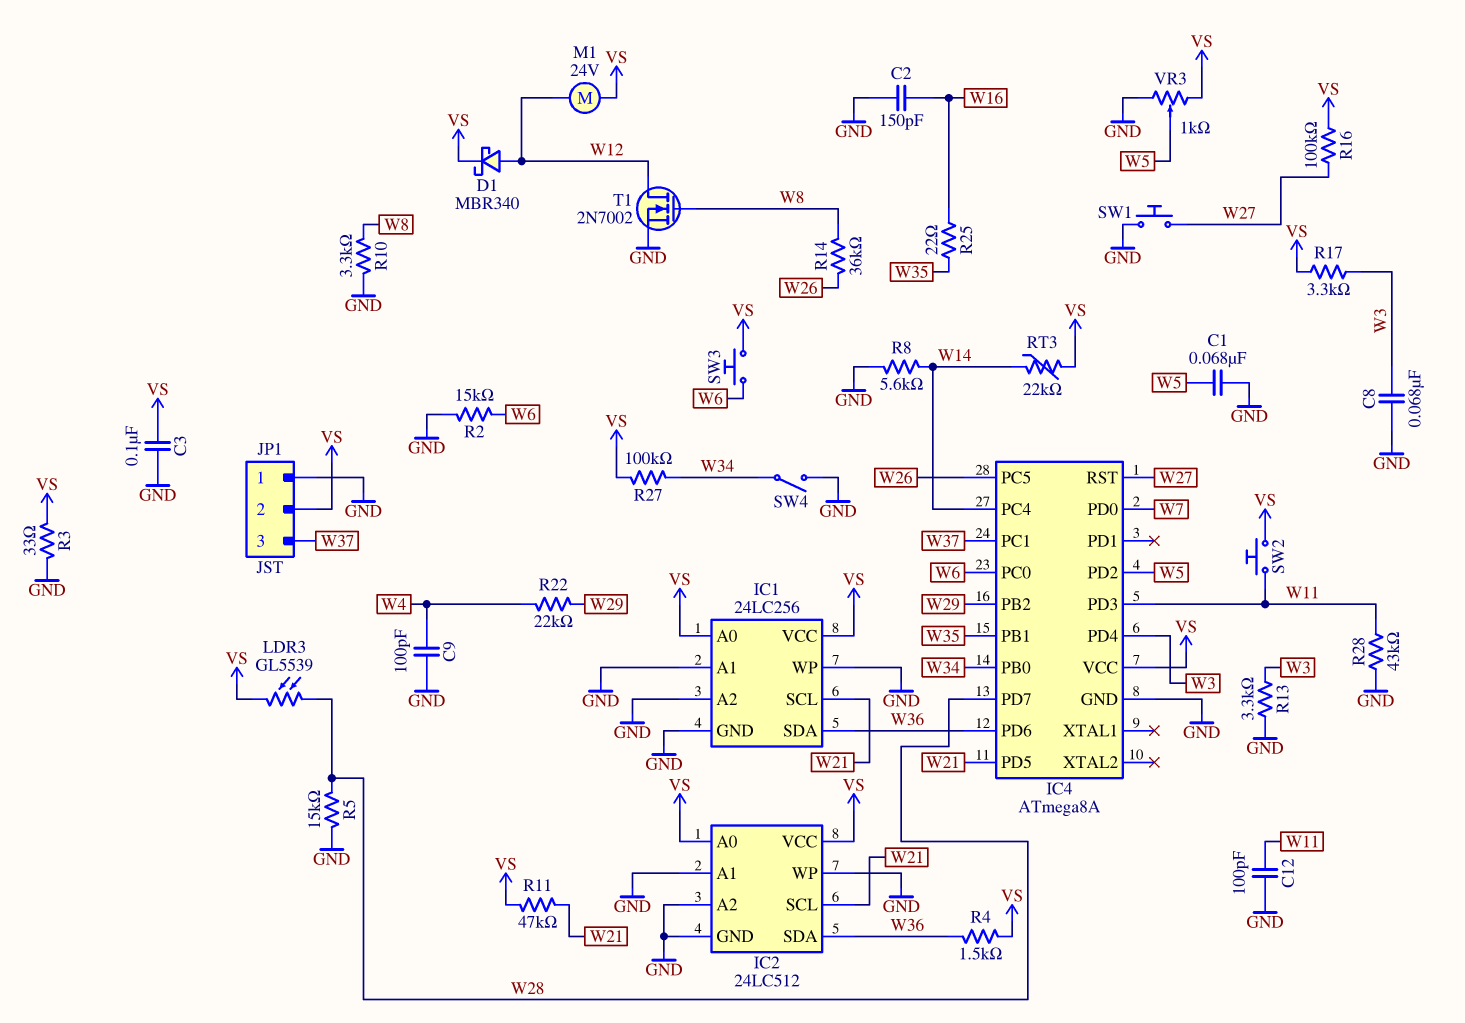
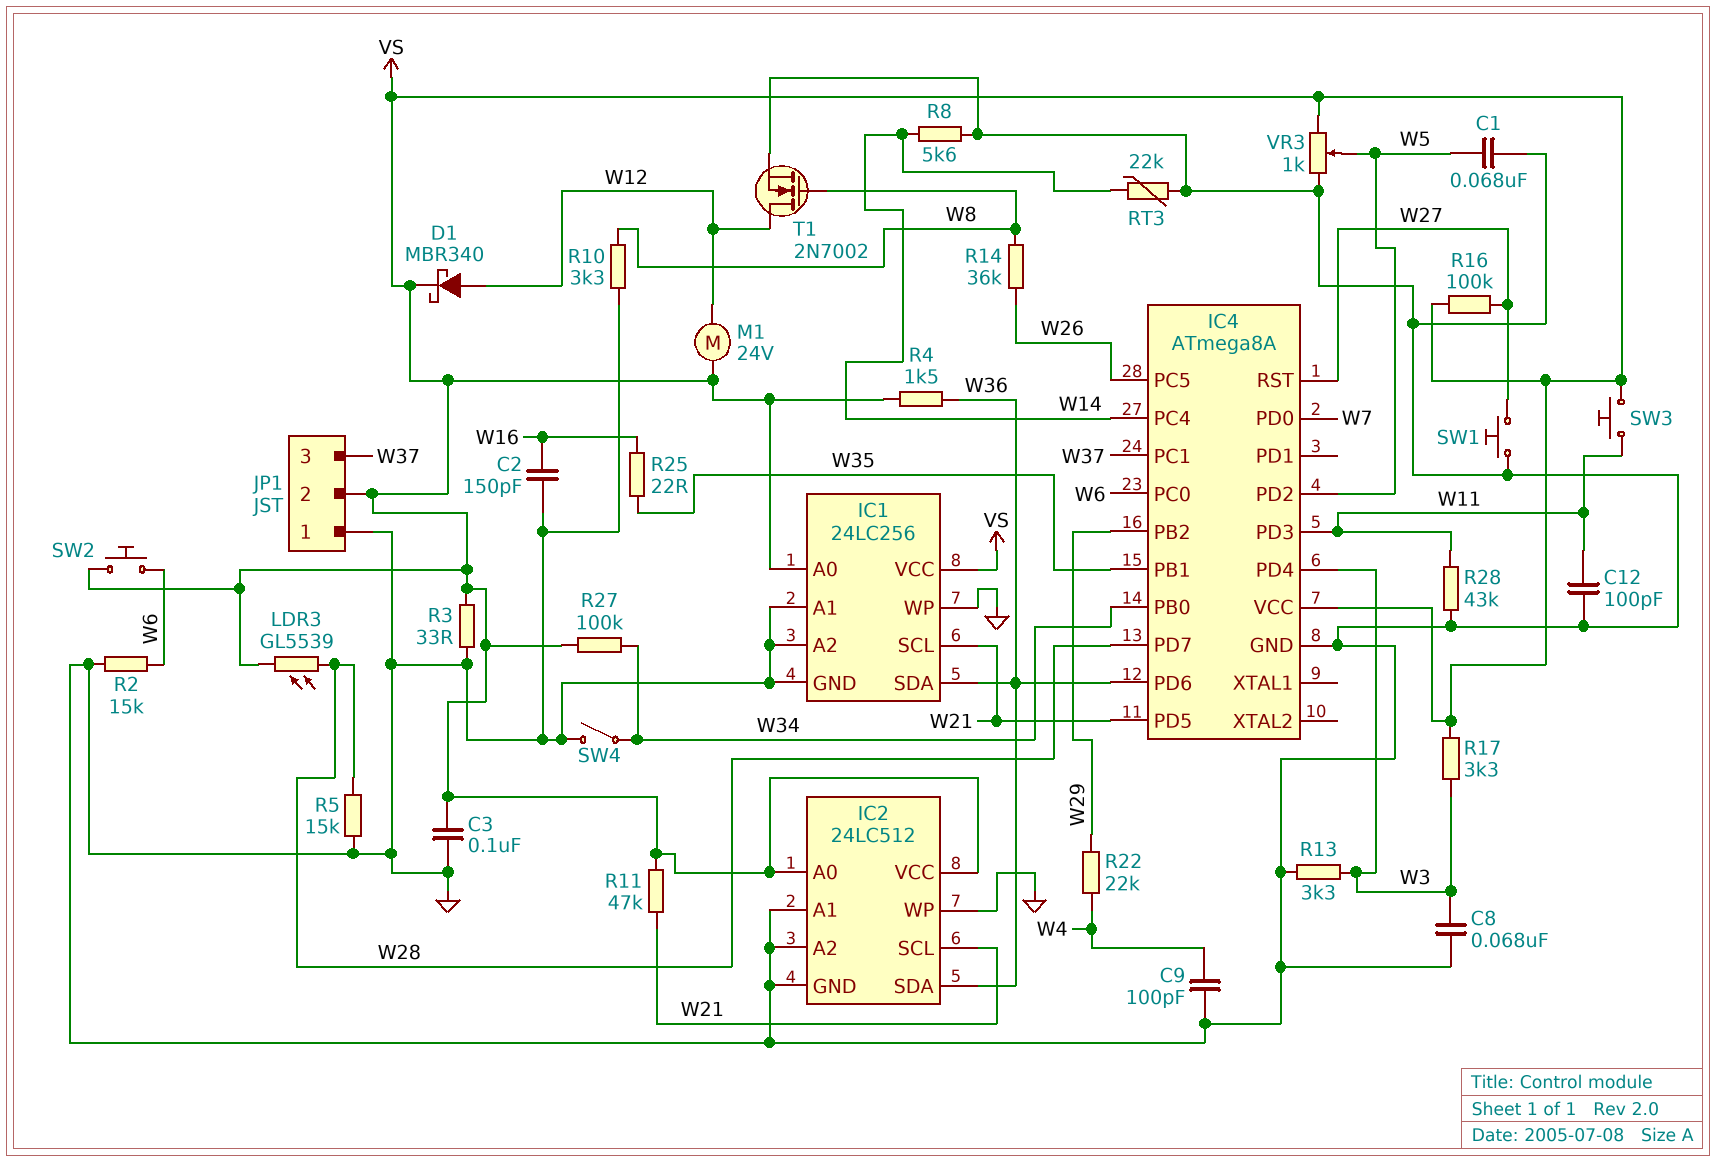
RT3: 22k (VS, W14) -> 22k (GND, W14)
SW2: button (VS, W11) -> button (VS, W6)
SW3: button (VS, W6) -> button (VS, W11)

